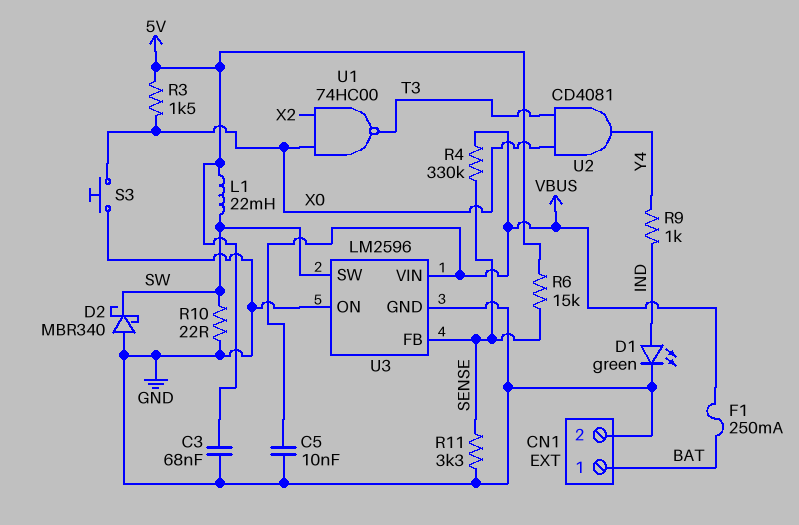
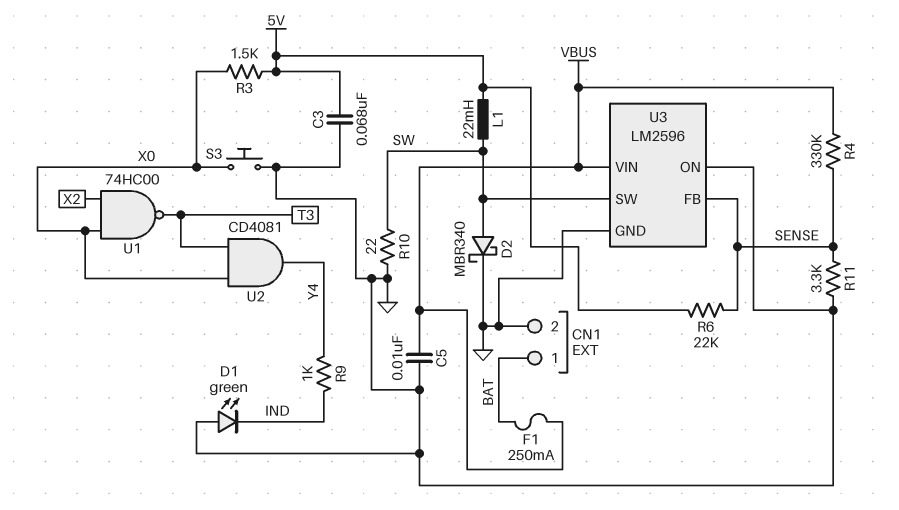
D1: LED green (A IND, K GND) -> LED green (A GND, K IND)
D2: schottky MBR340 (A GND, K SW) -> schottky MBR340 (A SW, K GND)
R6: 15k (5V, SENSE) -> 22k (5V, SENSE)

